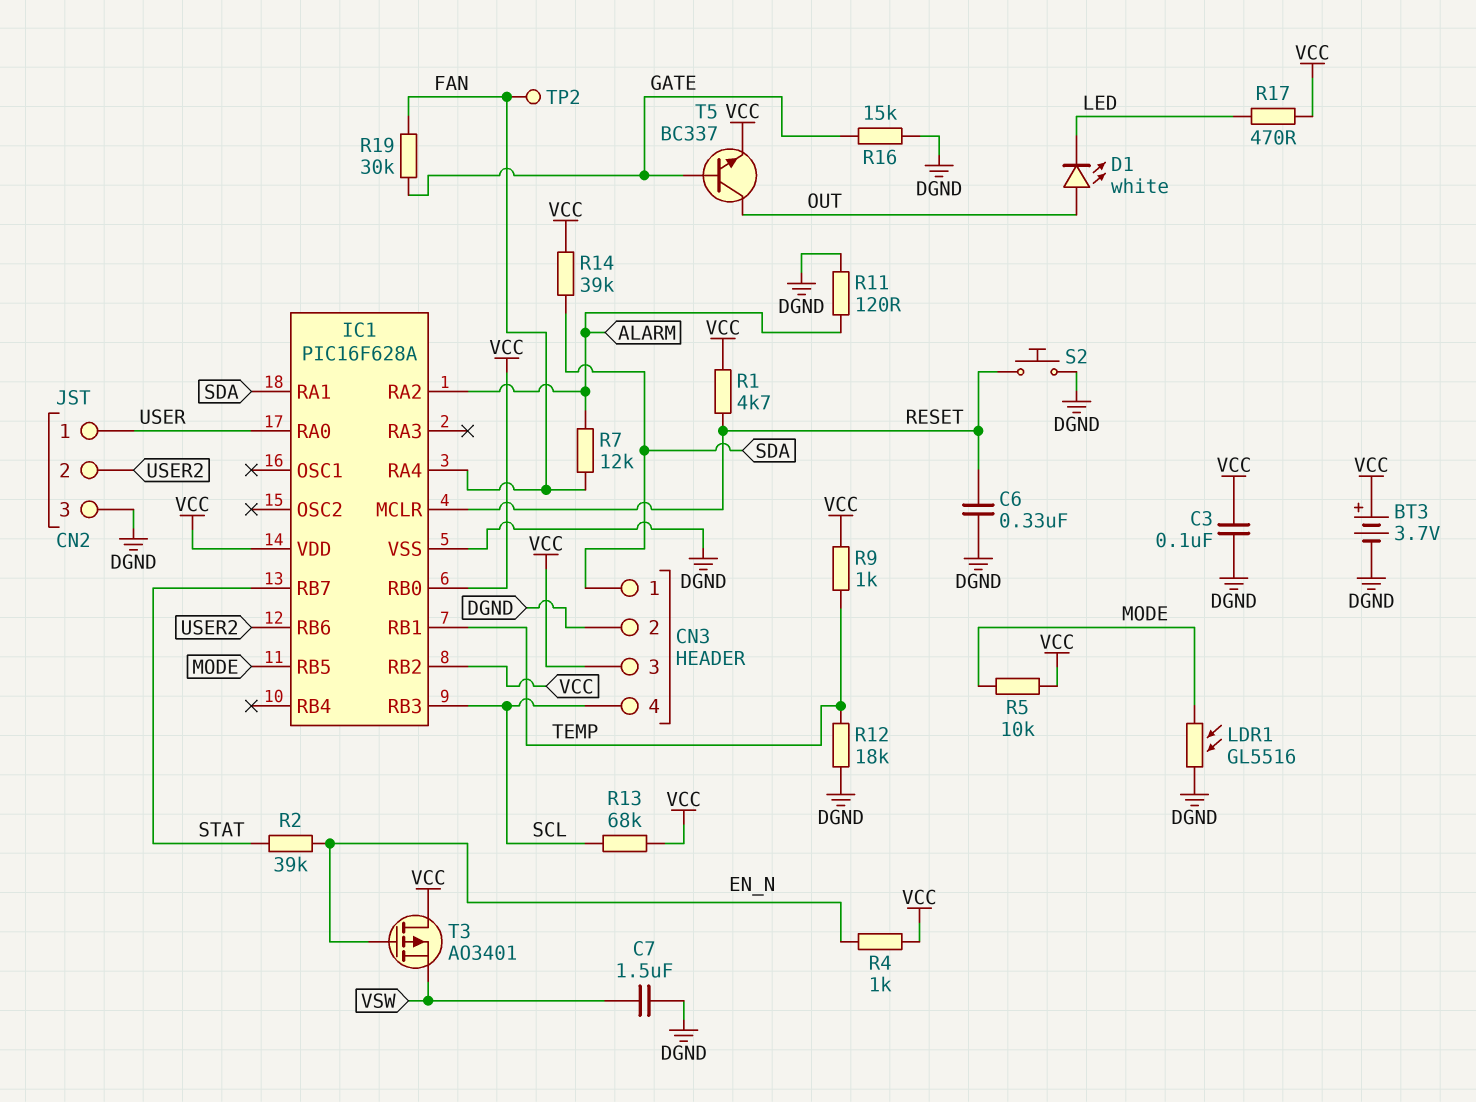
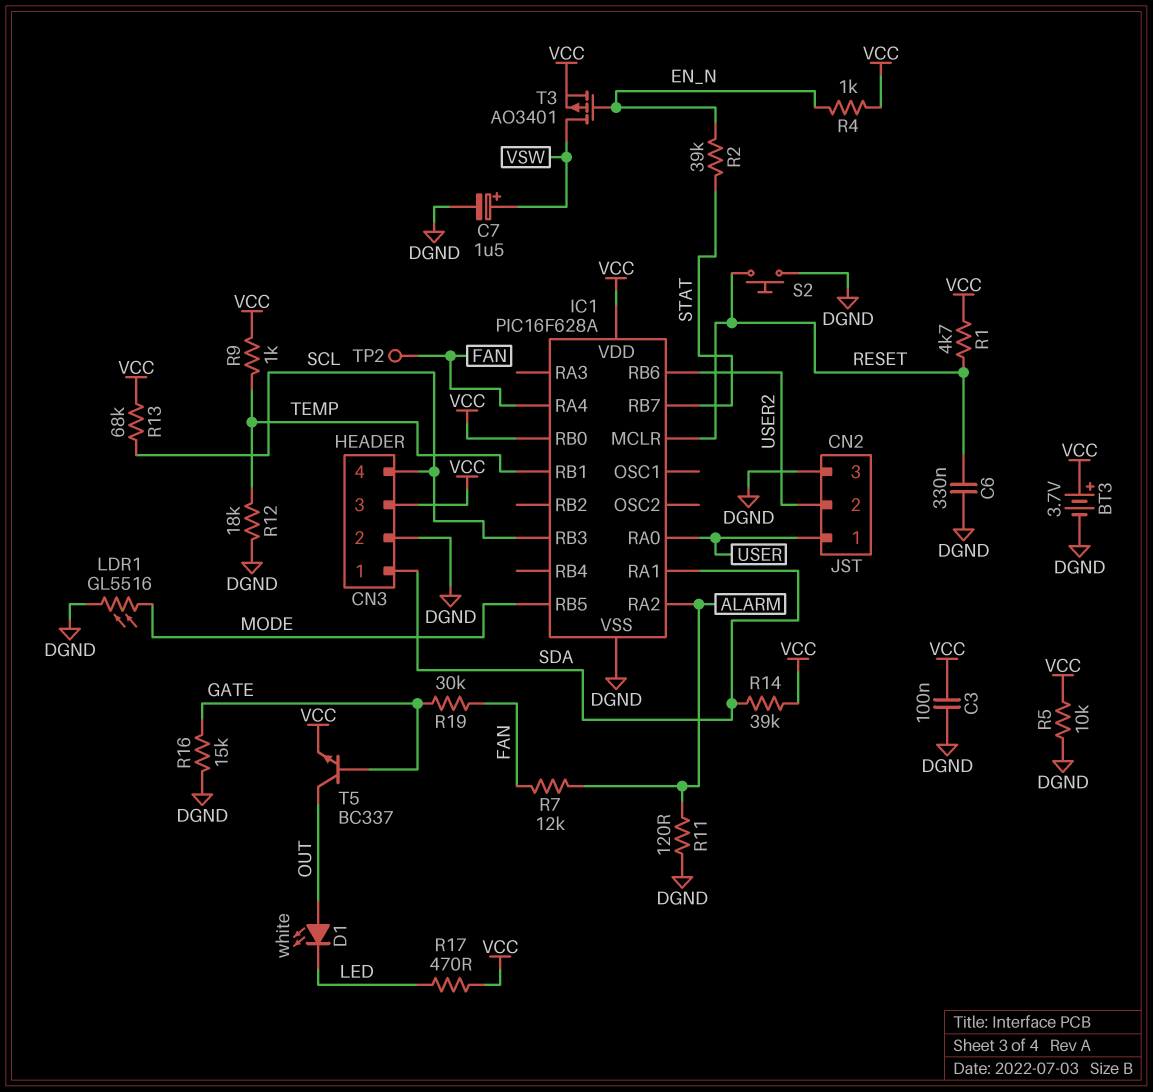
C7: 1.5uF (DGND, VSW) -> 1.5uF (plus VSW, minus DGND)
IC1 pin RB2: VCC -> none
R5: 10k (MODE, VCC) -> 10k (DGND, VCC)
T3: PMOS AO3401 (G EN_N, D VCC, S VSW) -> PMOS AO3401 (G EN_N, D VSW, S VCC)

